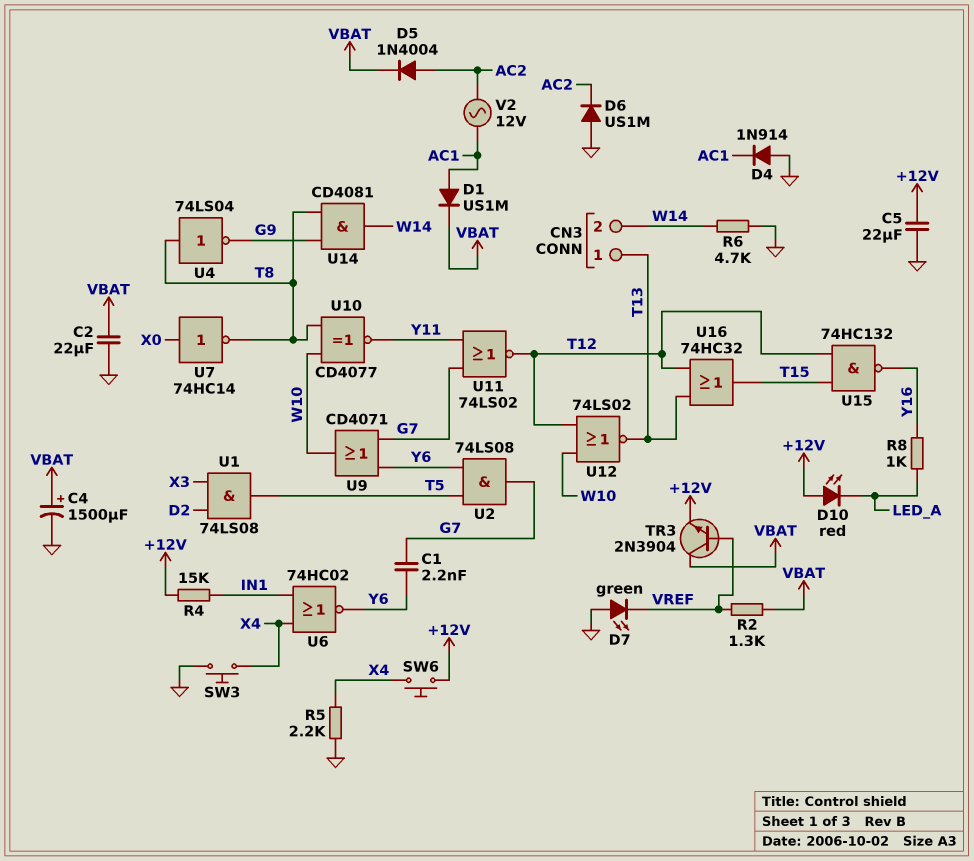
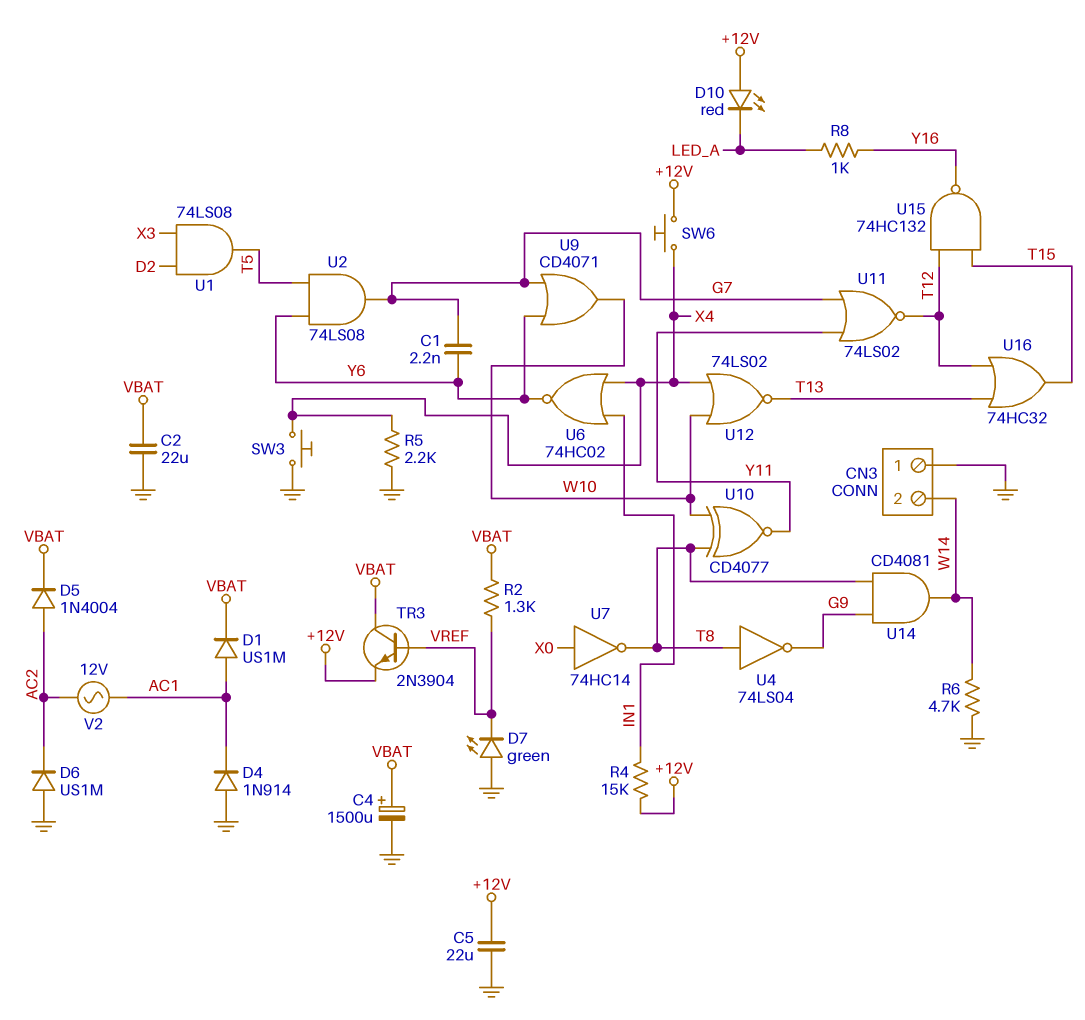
CN3 pin 1: T13 -> GND
U12: NOR 74LS02 (in T12, in W10, out T13) -> NOR 74LS02 (in W10, in X4, out T13)

